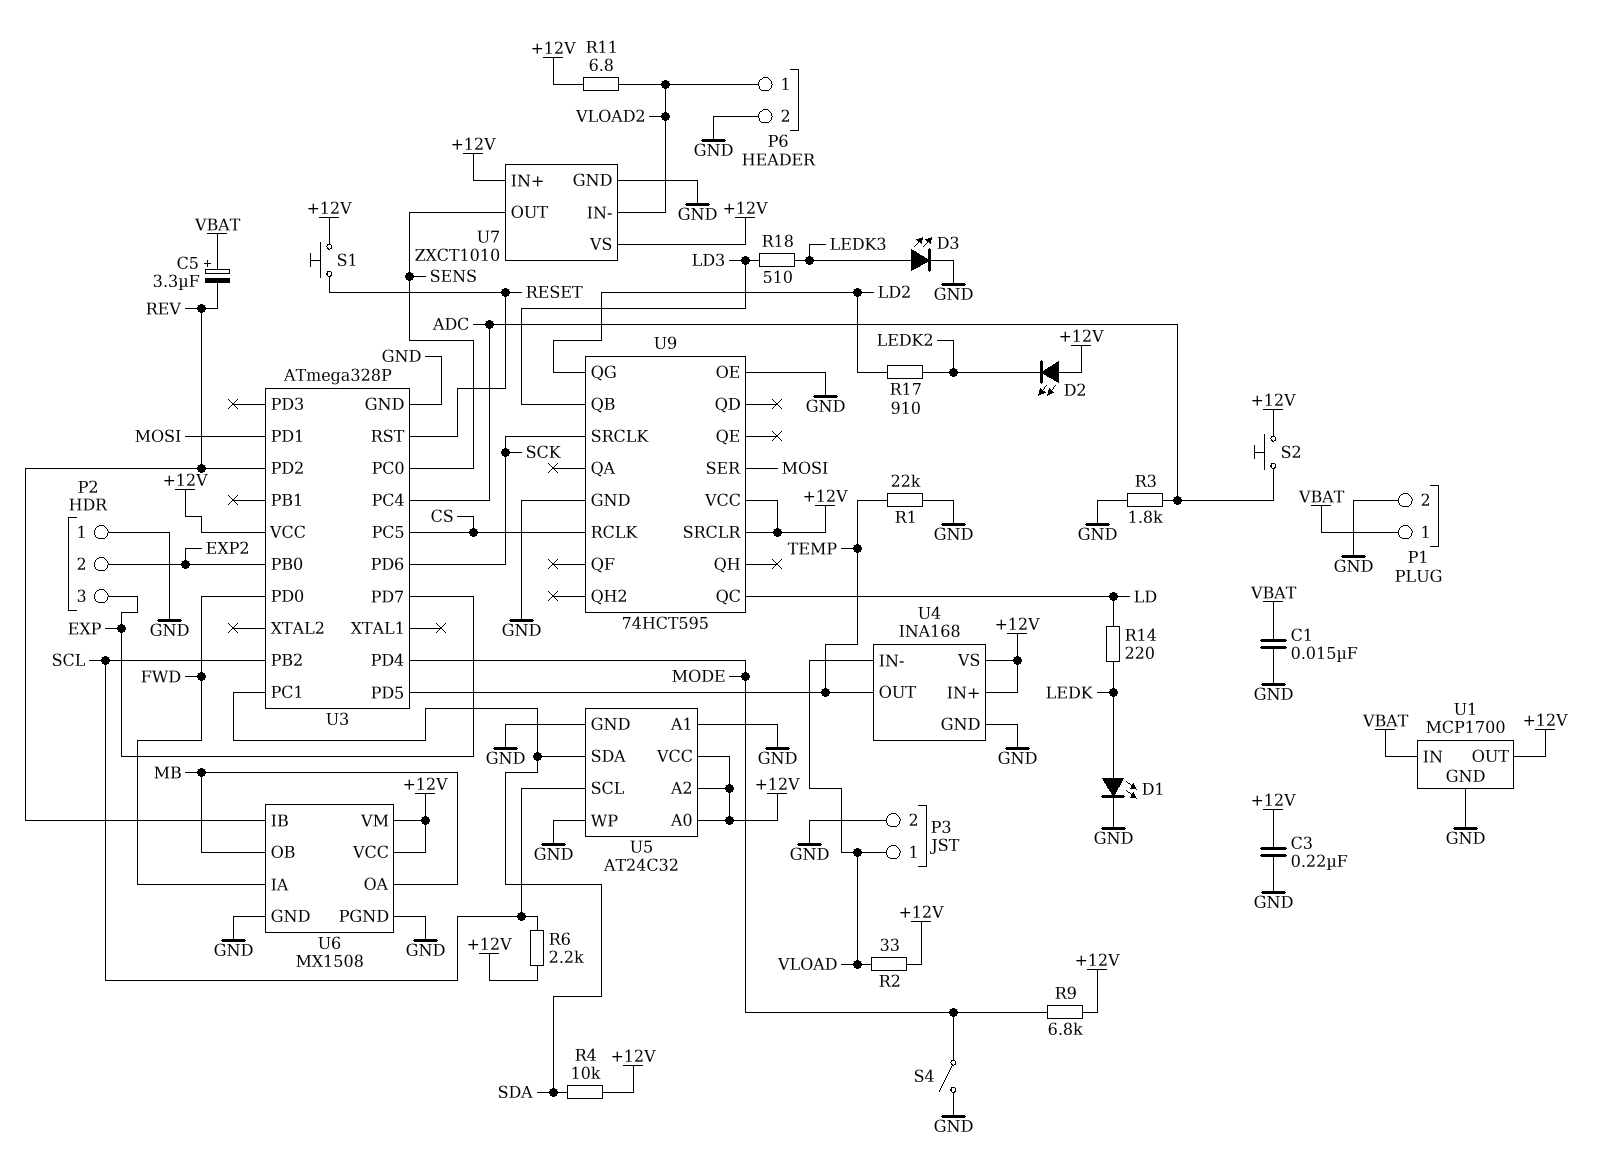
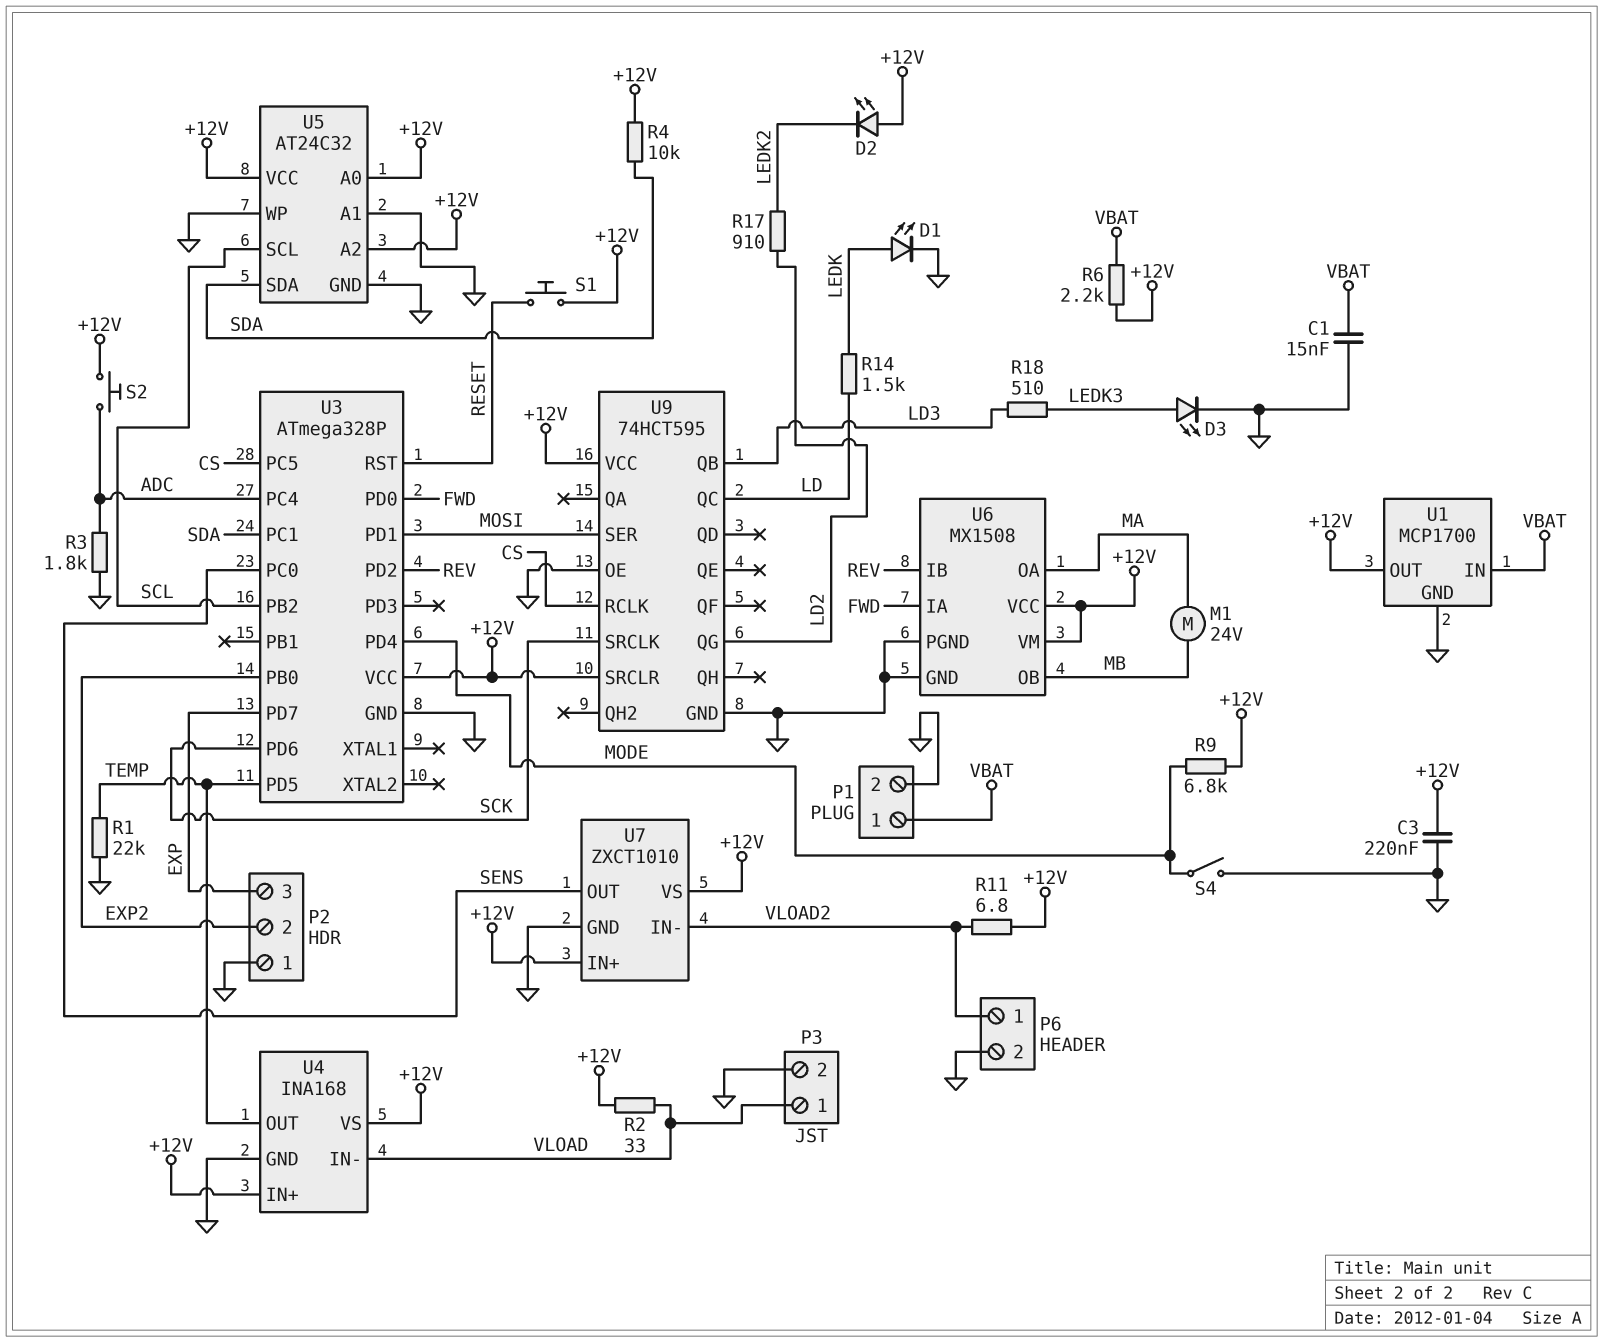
C5: 3.3uF (plus VBAT, minus REV) -> none
M1: none -> motor 24V (MA, MB)
R6: 2.2k (+12V, SCL) -> 2.2k (+12V, VBAT)
R14: 220 (LD, LEDK) -> 1.5k (LD, LEDK)
U6 pin OA: MB -> MA

